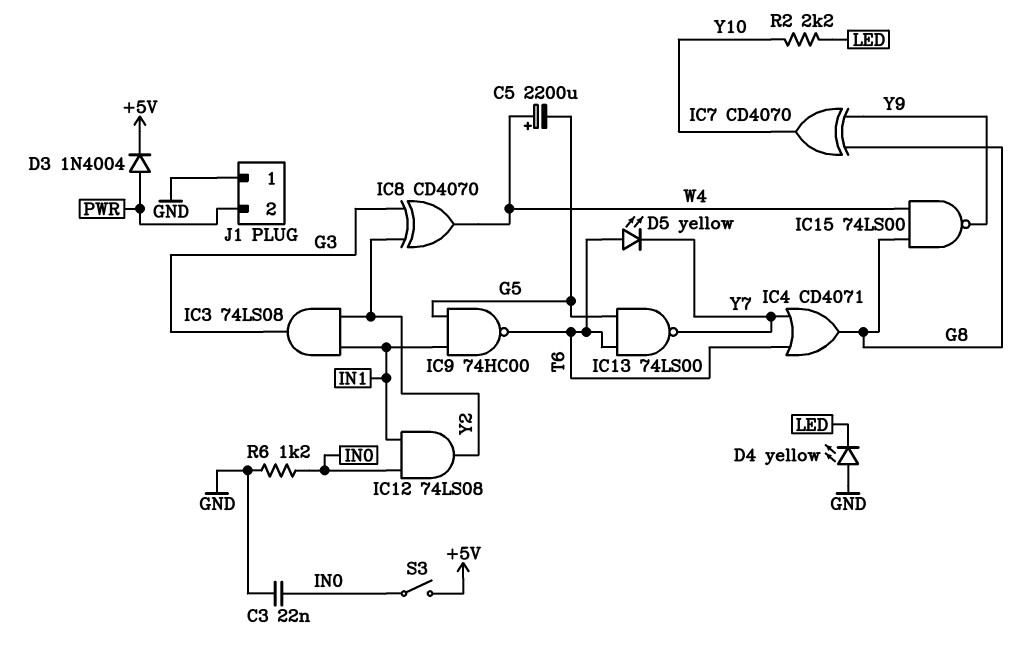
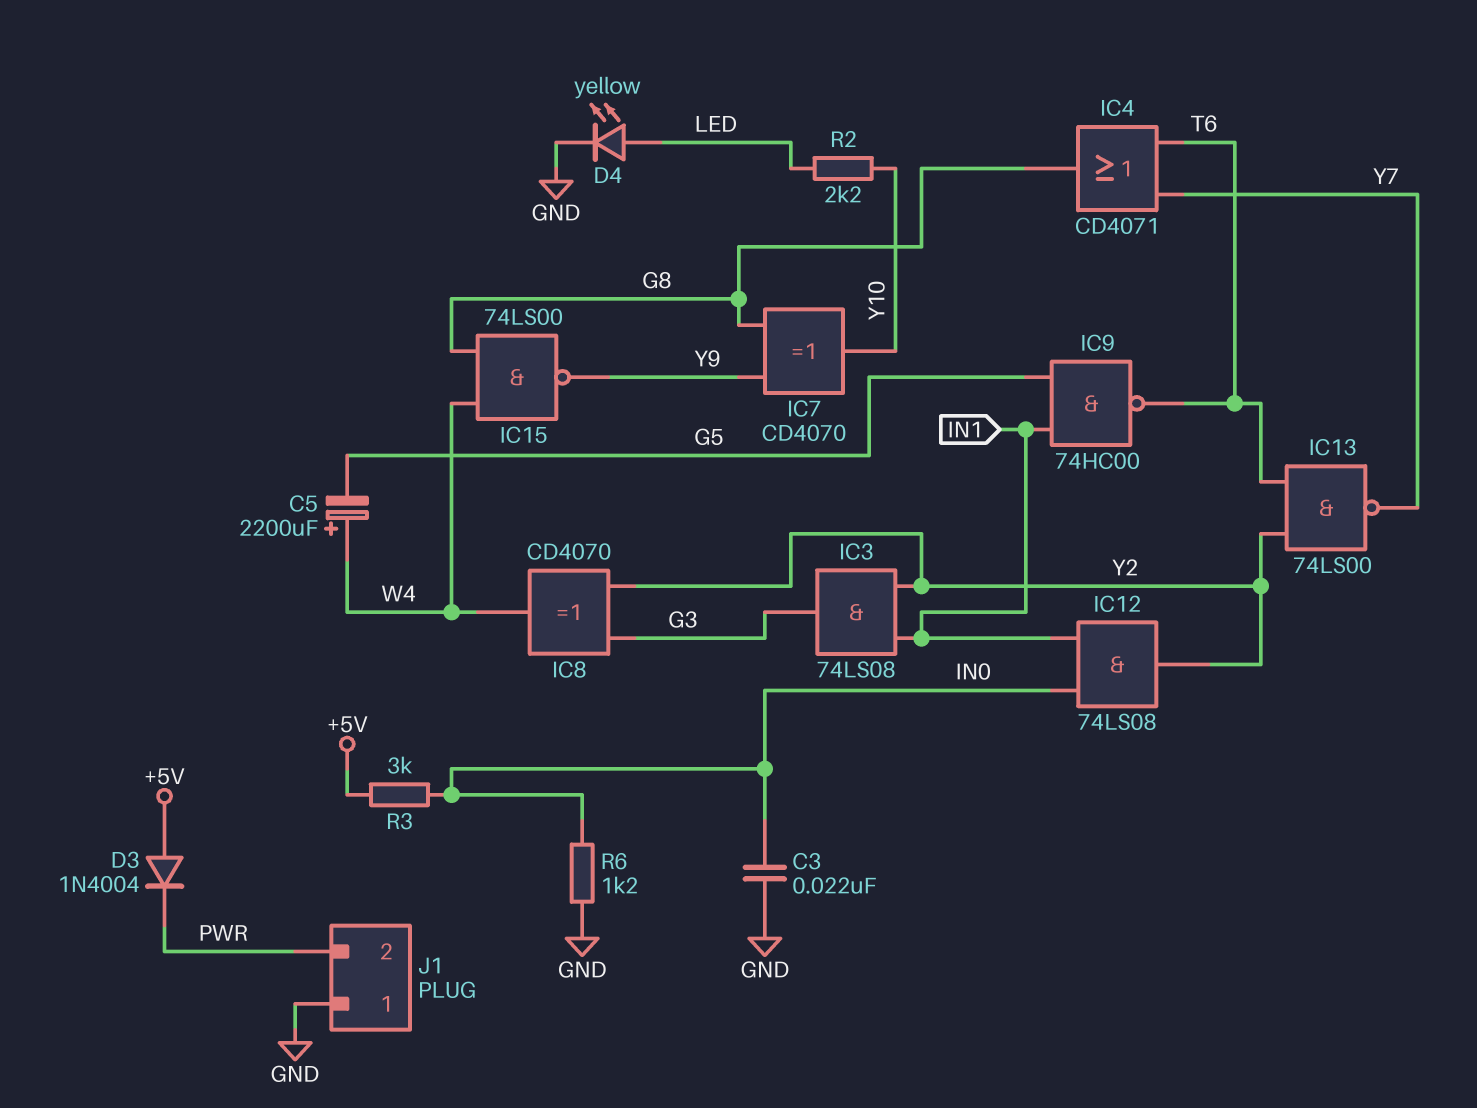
D3: diode 1N4004 (A PWR, K +5V) -> diode 1N4004 (A +5V, K PWR)
D4: LED yellow (A GND, K LED) -> LED yellow (A LED, K GND)
D5: LED yellow (A T6, K Y7) -> none
IC13: NAND 74LS00 (in G5, in T6, out Y7) -> NAND 74LS00 (in T6, in Y2, out Y7)
R3: none -> 3k (+5V, IN0)
S3: switch (+5V, IN0) -> none

